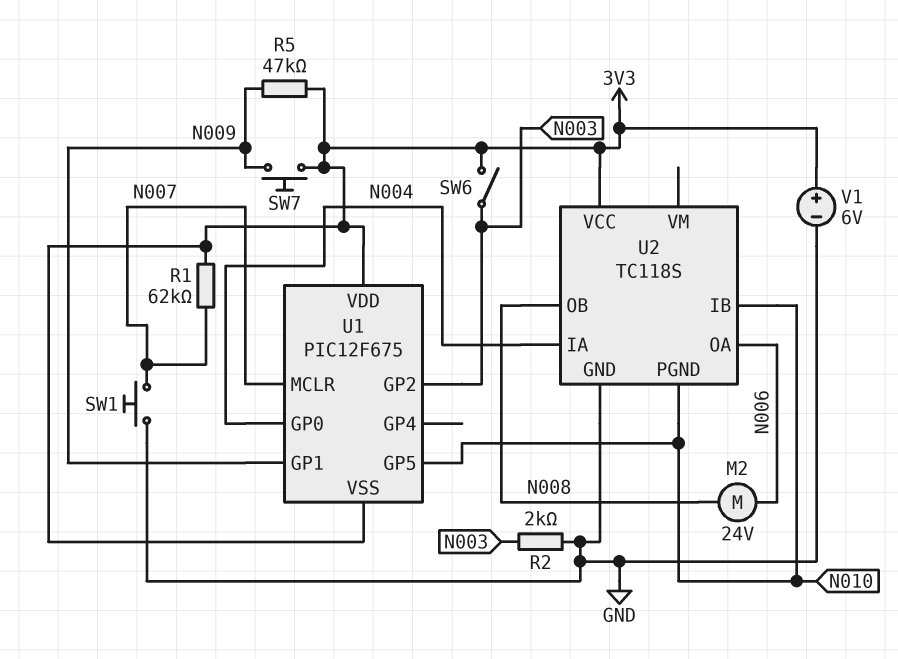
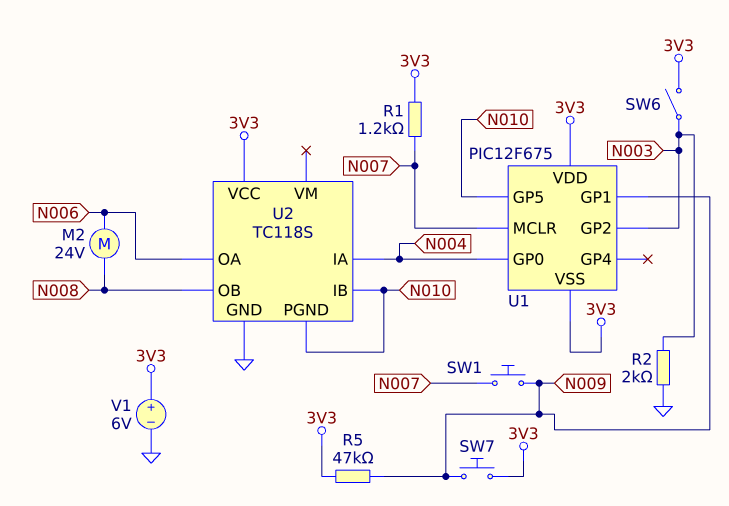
R1: 62k (3V3, N007) -> 1.2k (3V3, N007)
SW1: button (GND, N007) -> button (N007, N009)

